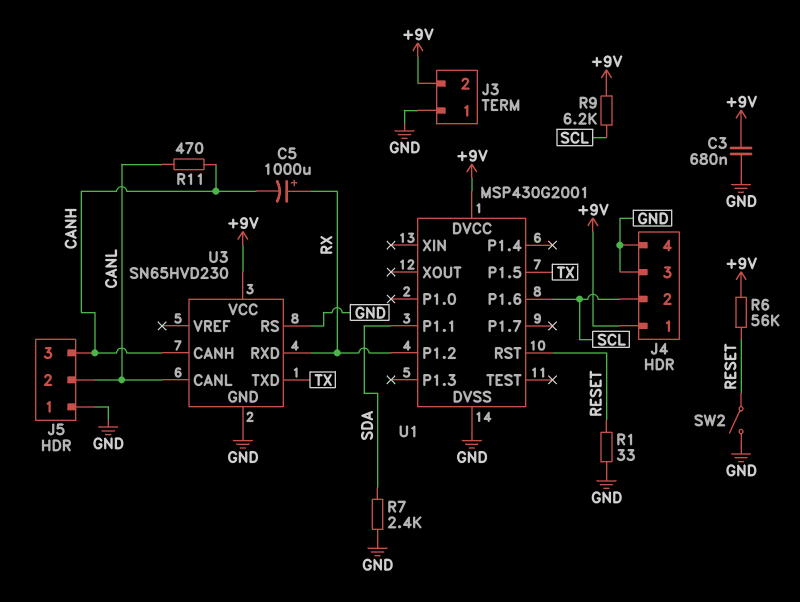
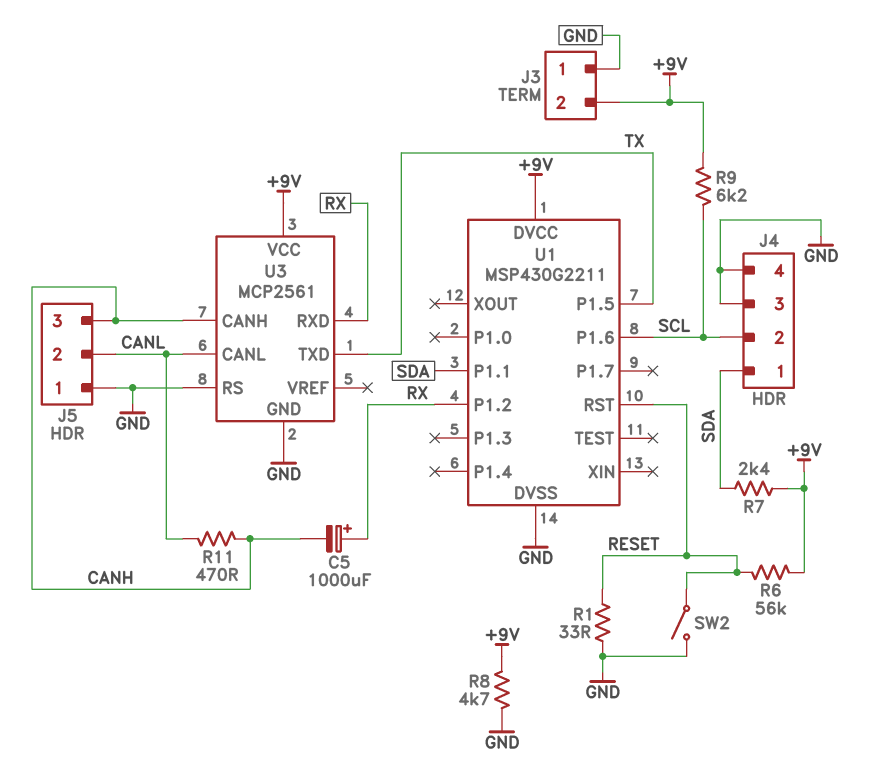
C3: 680nF (+9V, GND) -> none
J4 pin 1: +9V -> SDA
R7: 2.4k (GND, SDA) -> 2.4k (+9V, SDA)
R8: none -> 4.7k (+9V, GND)
U1: MSP430G2001 -> MSP430G2211
U3: SN65HVD230 -> MCP2561

